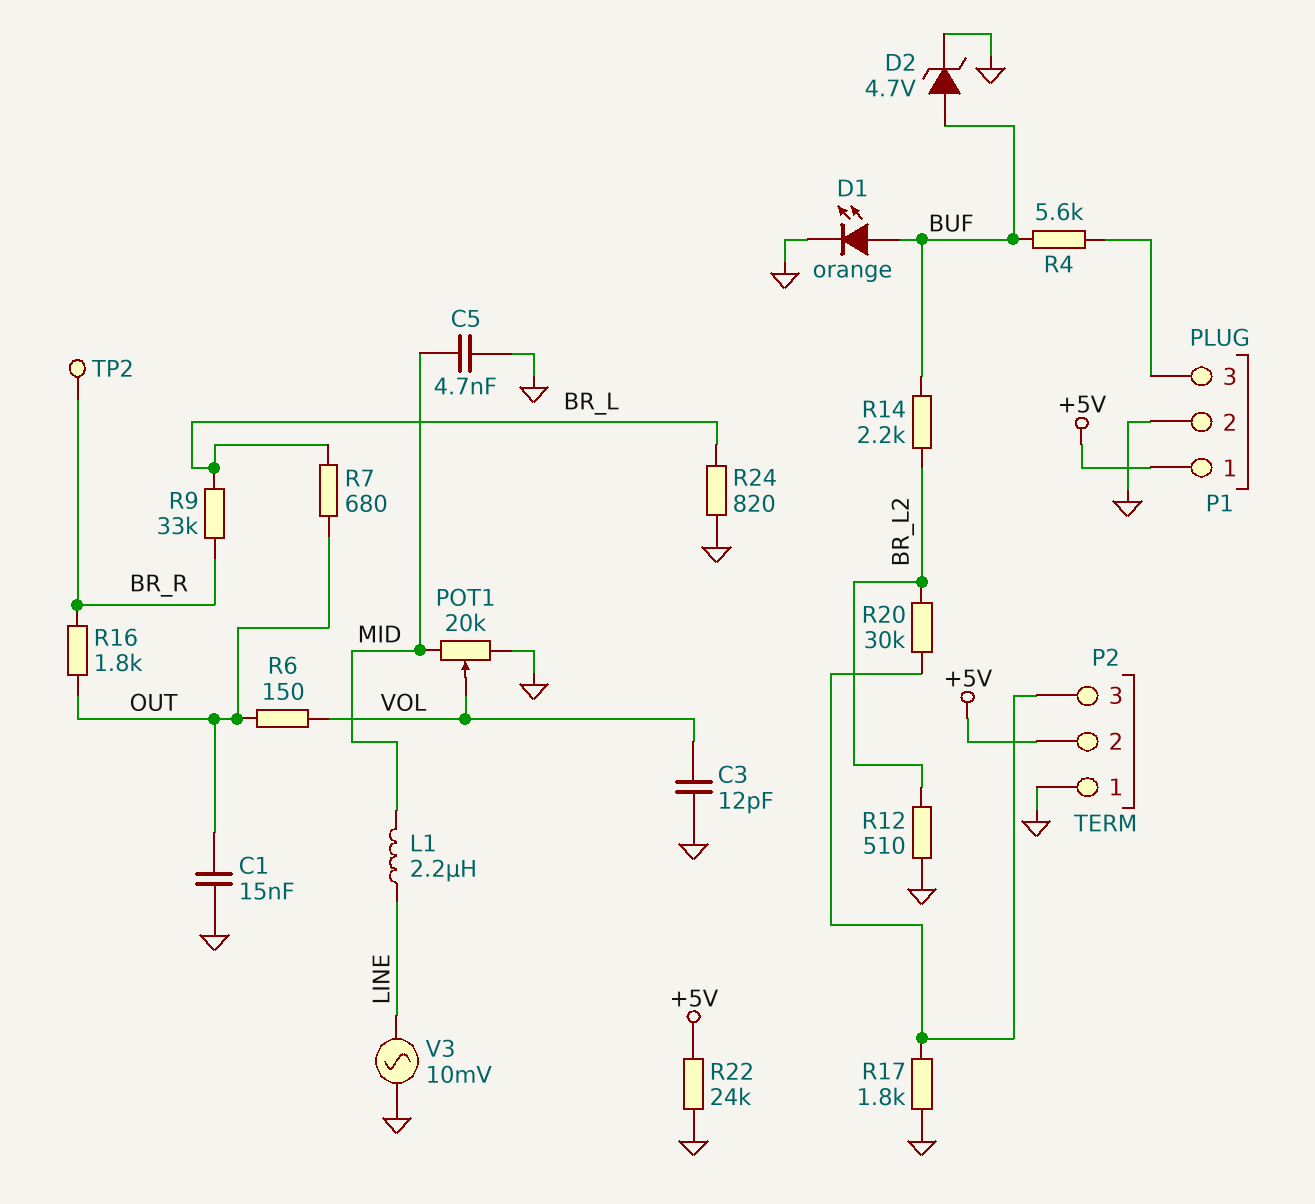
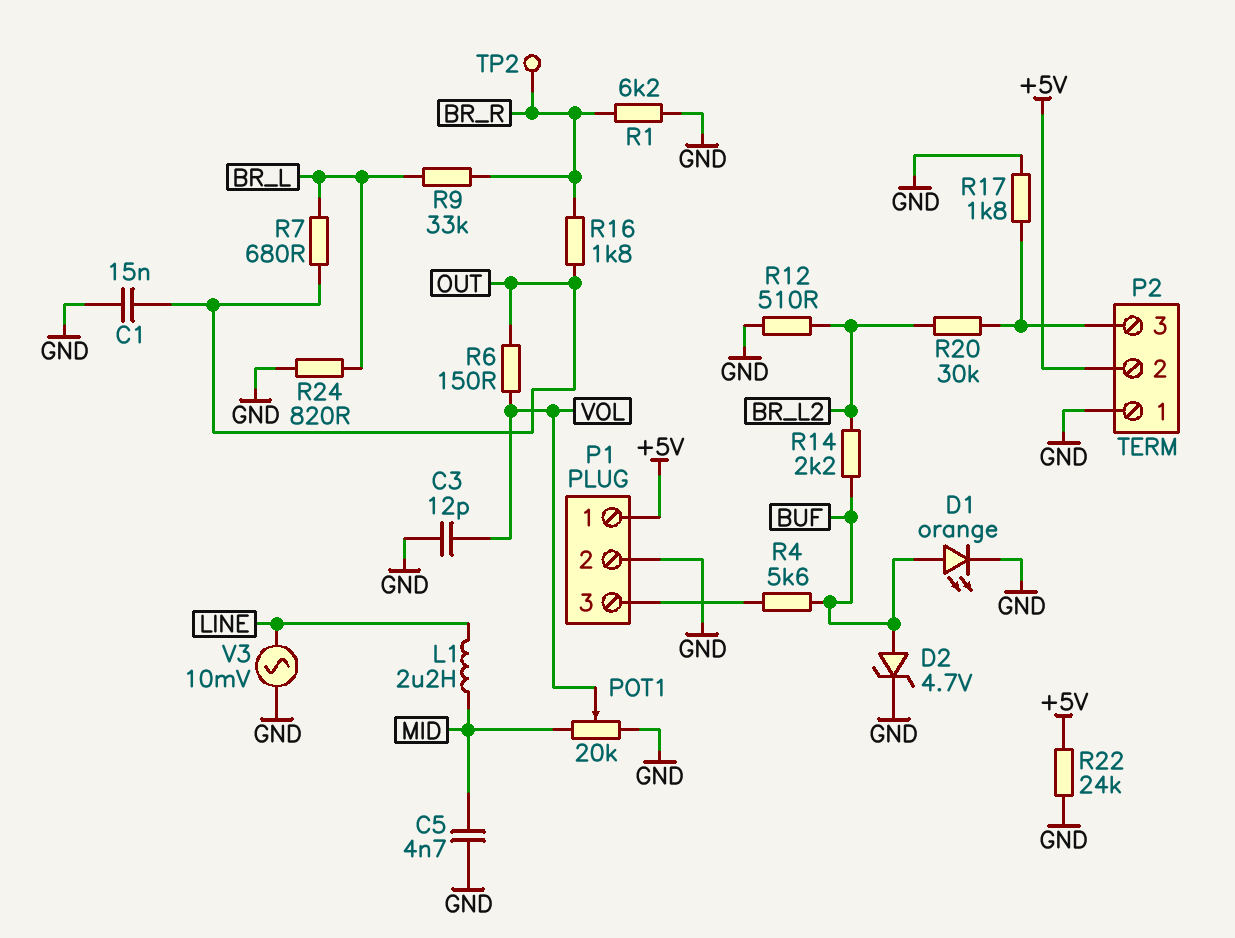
R1: none -> 6.2k (BR_R, GND)

